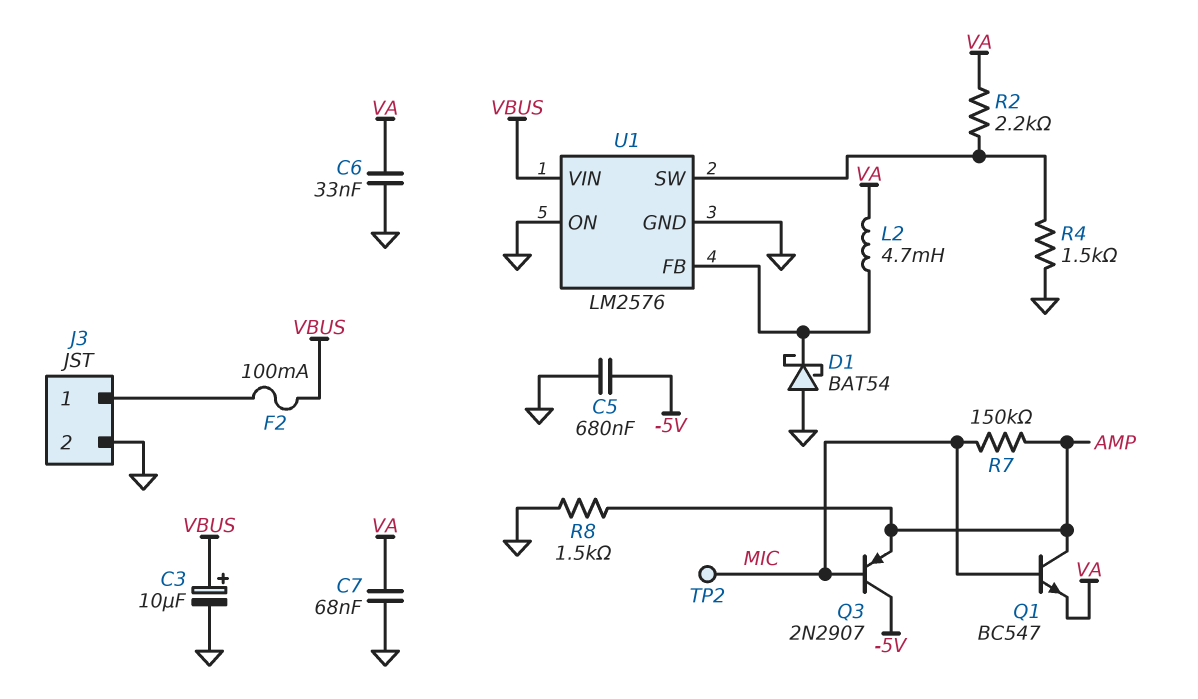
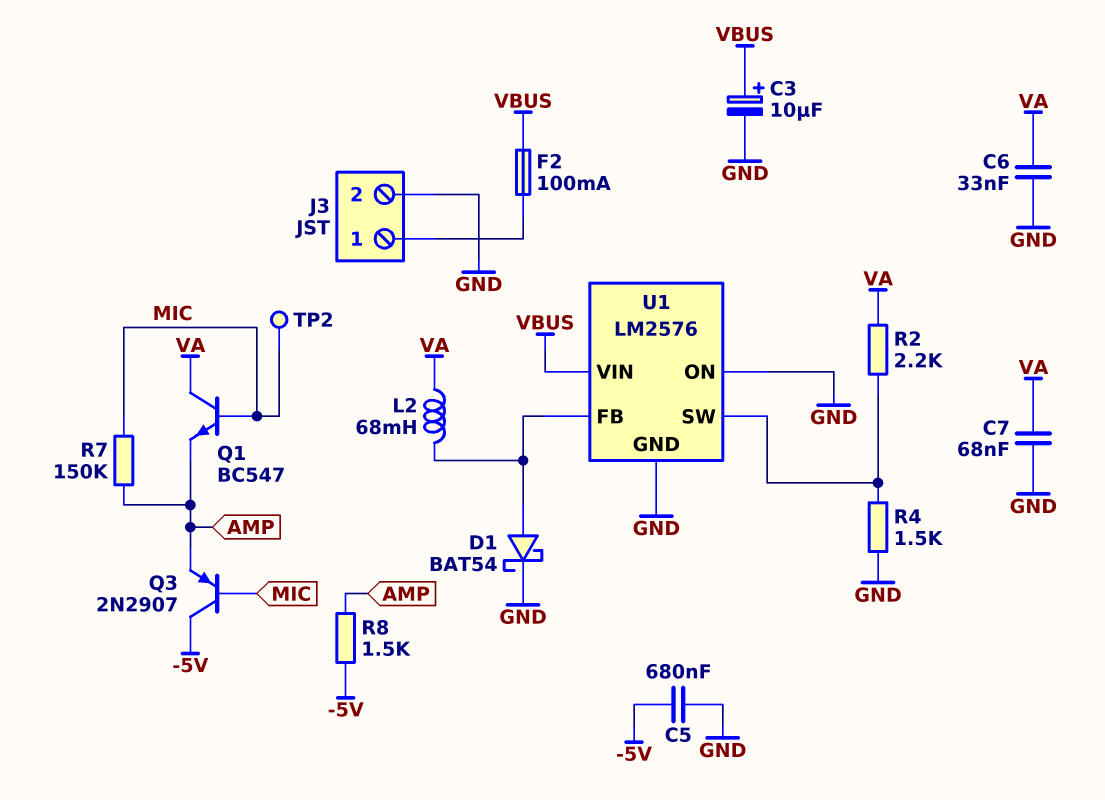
D1: schottky BAT54 (A GND, K U1/FB) -> schottky BAT54 (A U1/FB, K GND)
L2: 4.7mH (U1/FB, VA) -> 68mH (U1/FB, VA)
Q1: NPN BC547 (B MIC, C AMP, E VA) -> NPN BC547 (B MIC, C VA, E AMP)
R8: 1.5k (AMP, GND) -> 1.5k (-5V, AMP)

